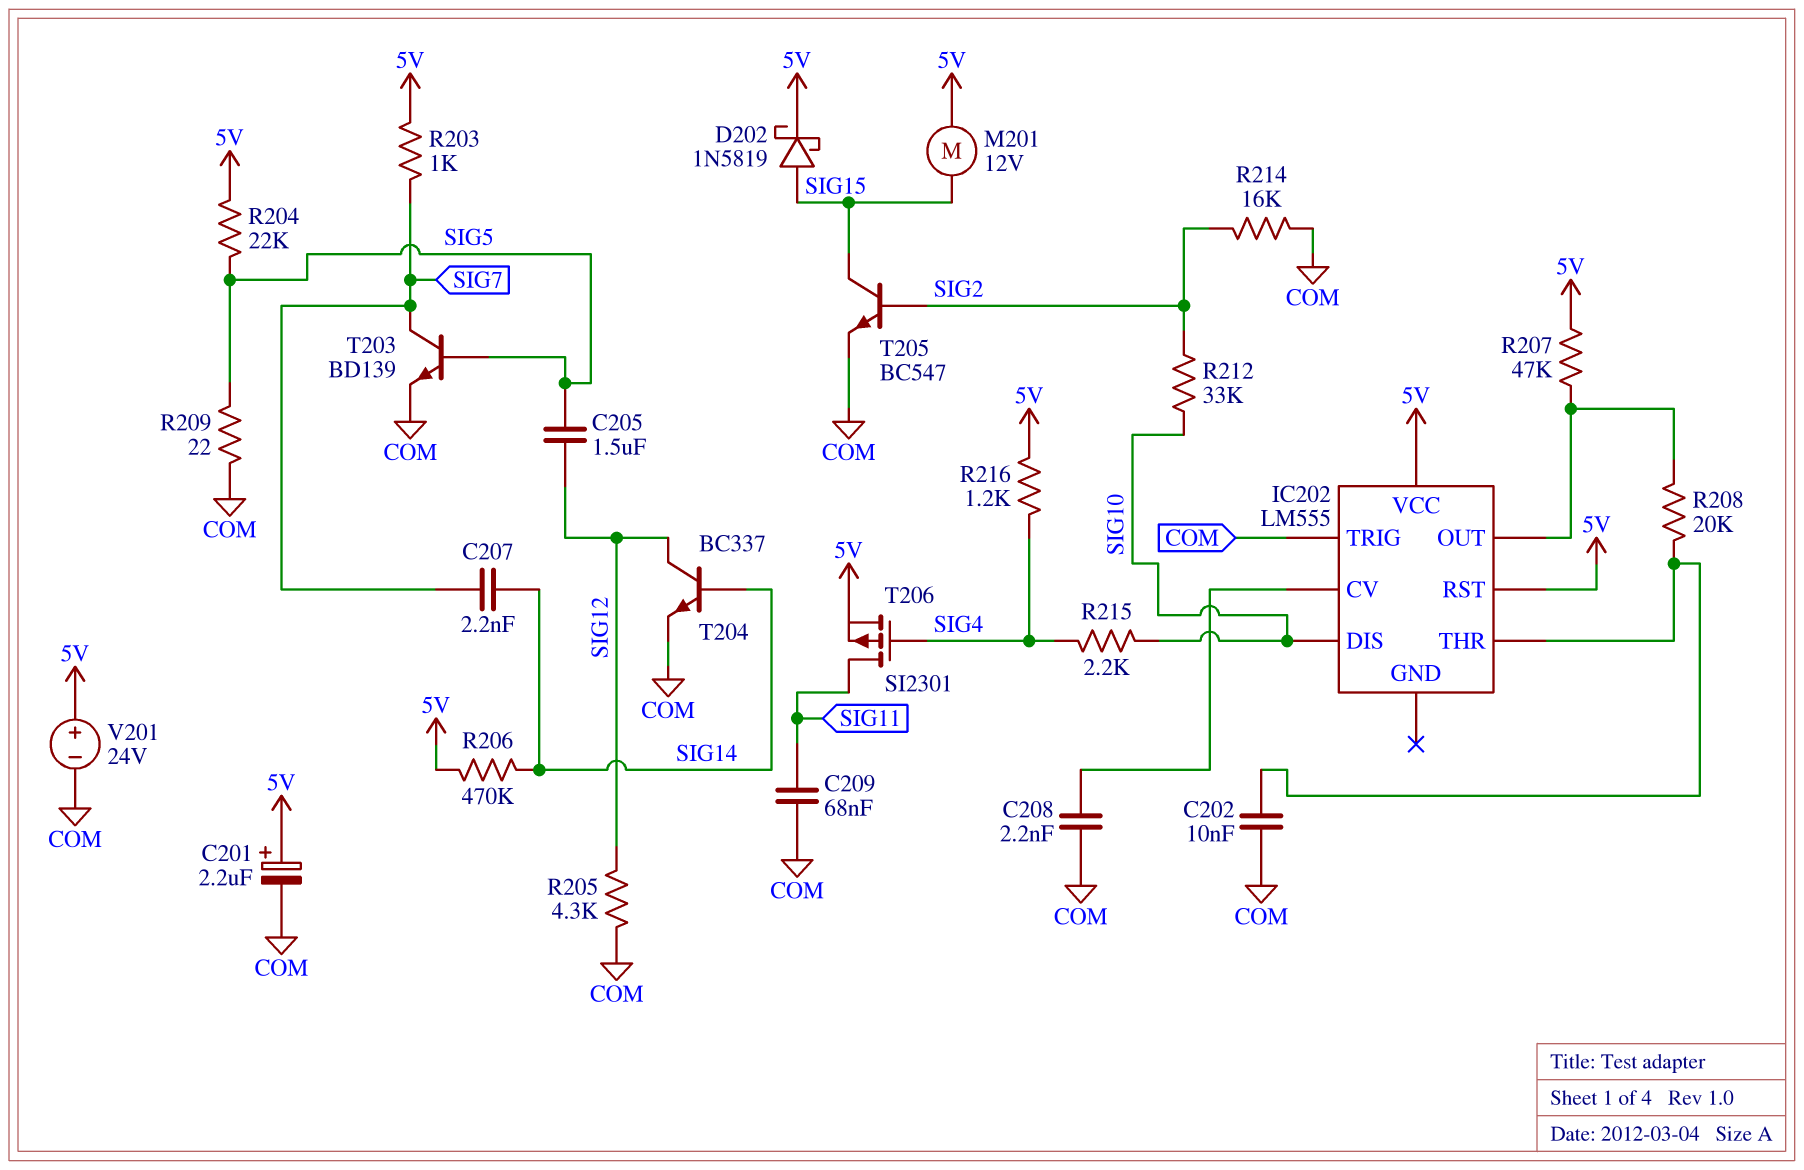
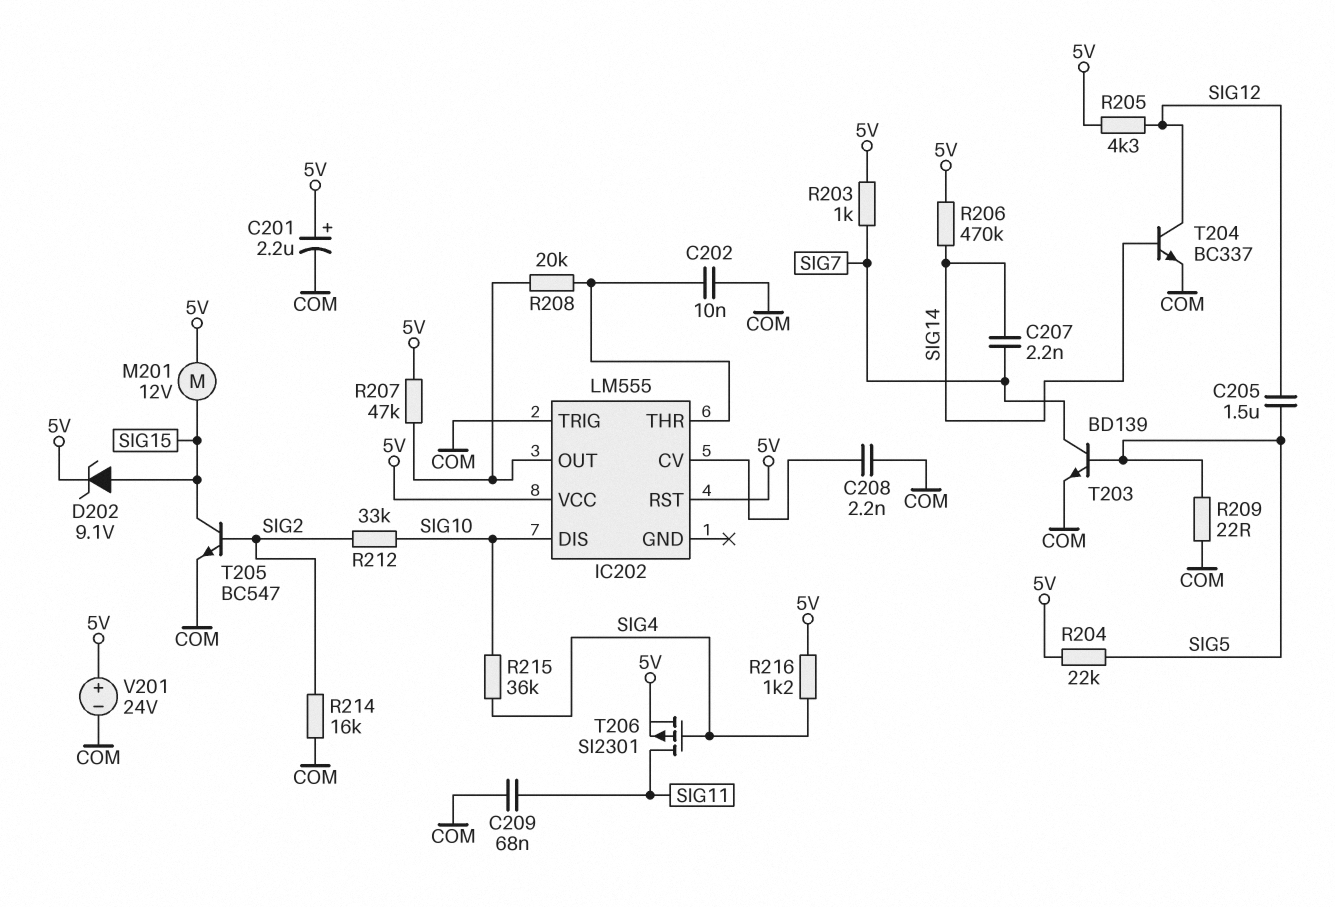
D202: schottky 1N5819 (A SIG15, K 5V) -> zener 9.1V (A SIG15, K 5V)
R205: 4.3k (COM, SIG12) -> 4.3k (5V, SIG12)
R215: 2.2k (SIG4, SIG10) -> 36k (SIG4, SIG10)

